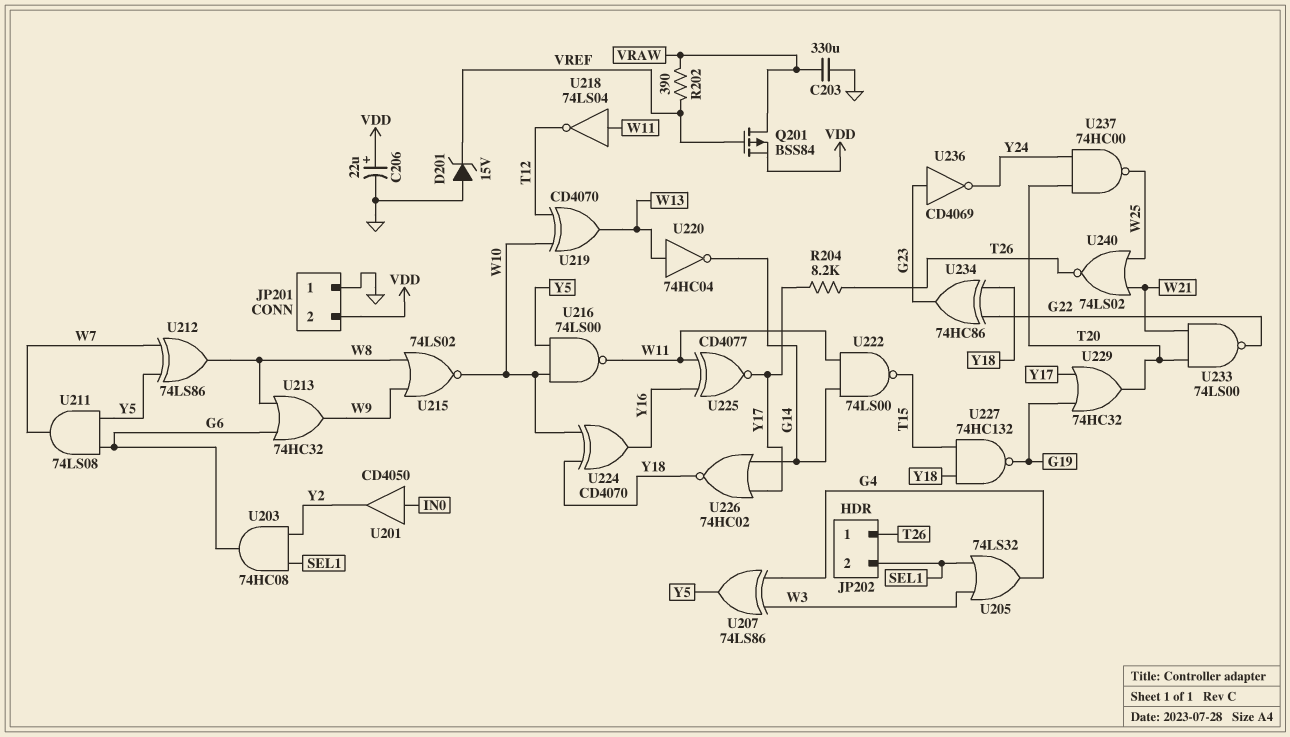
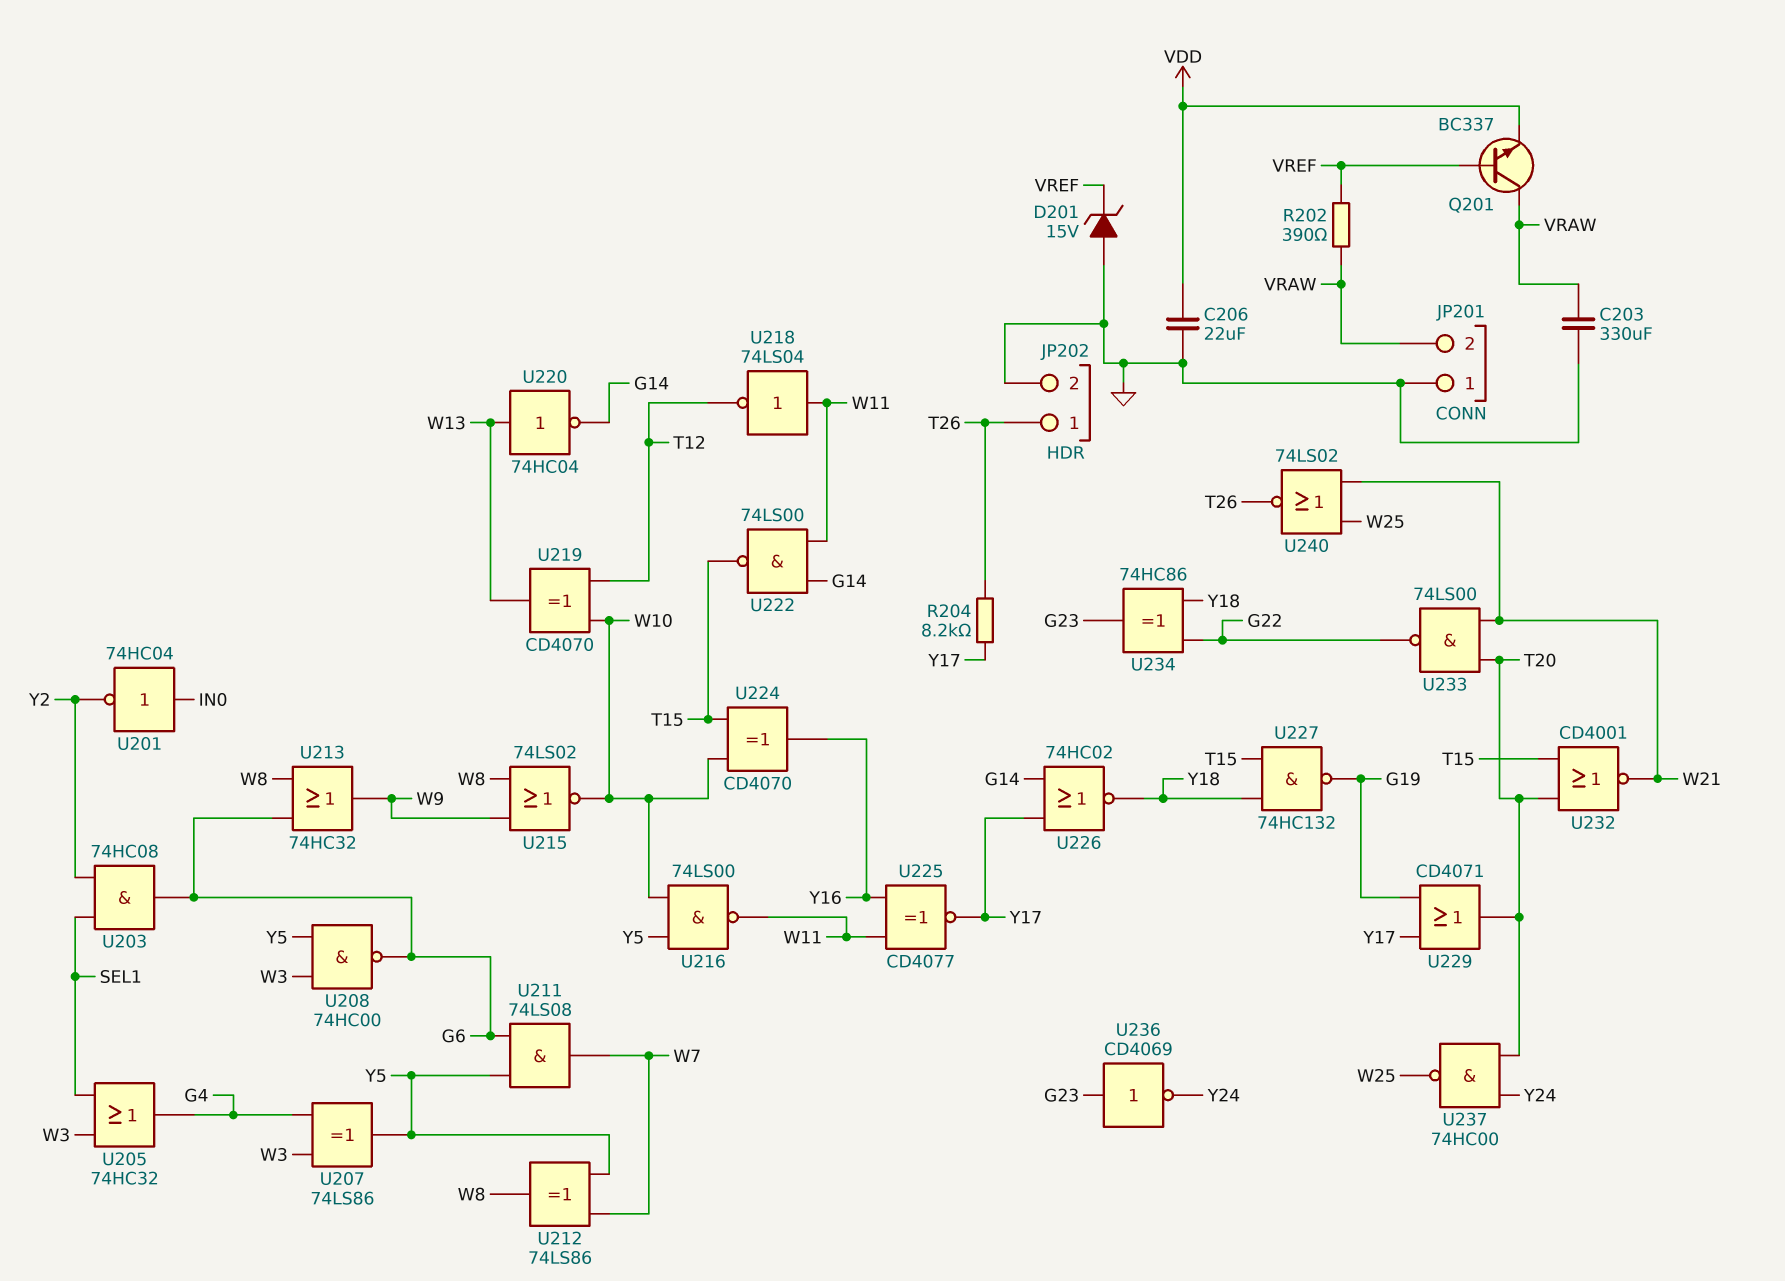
C206: 22uF (plus VDD, minus GND) -> 22uF (GND, VDD)
JP201 pin 2: VDD -> VRAW
JP202 pin 2: SEL1 -> GND
Q201: PMOS BSS84 (G VREF, D VRAW, S VDD) -> NPN BC337 (B VREF, C VRAW, E VDD)
U201: buffer CD4050 (in IN0, out Y2) -> NOT 74HC04 (in IN0, out Y2)
U205: OR 74LS32 (in SEL1, in W3, out G4) -> OR 74HC32 (in SEL1, in W3, out G4)
U208: none -> NAND 74HC00 (in W3, in Y5, out G6)
U224: XOR CD4070 (in W10, in Y18, out Y16) -> XOR CD4070 (in T15, in W10, out Y16)
U229: OR 74HC32 (in G19, in Y17, out T20) -> OR CD4071 (in G19, in Y17, out T20)
U232: none -> NOR CD4001 (in T15, in T20, out W21)

